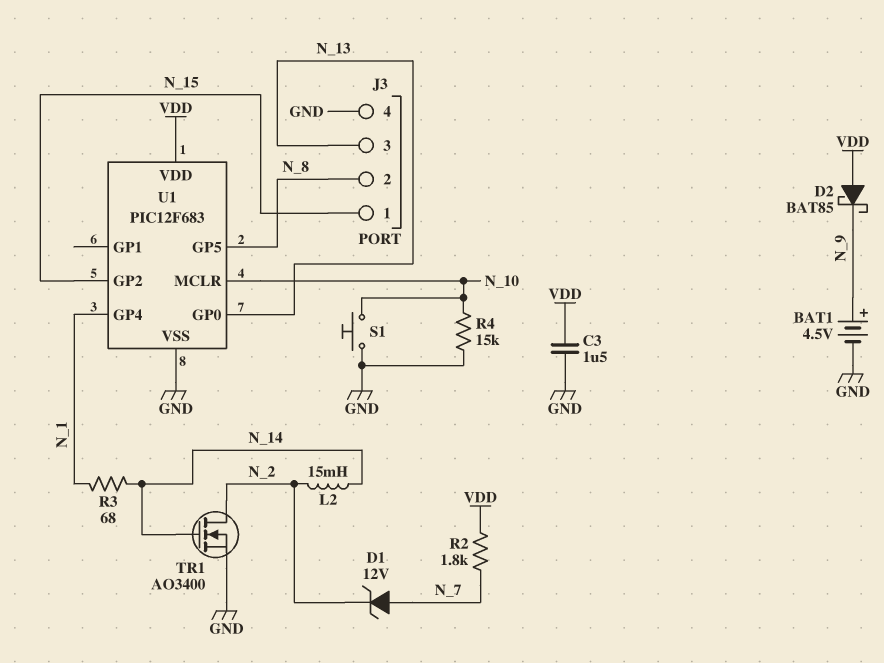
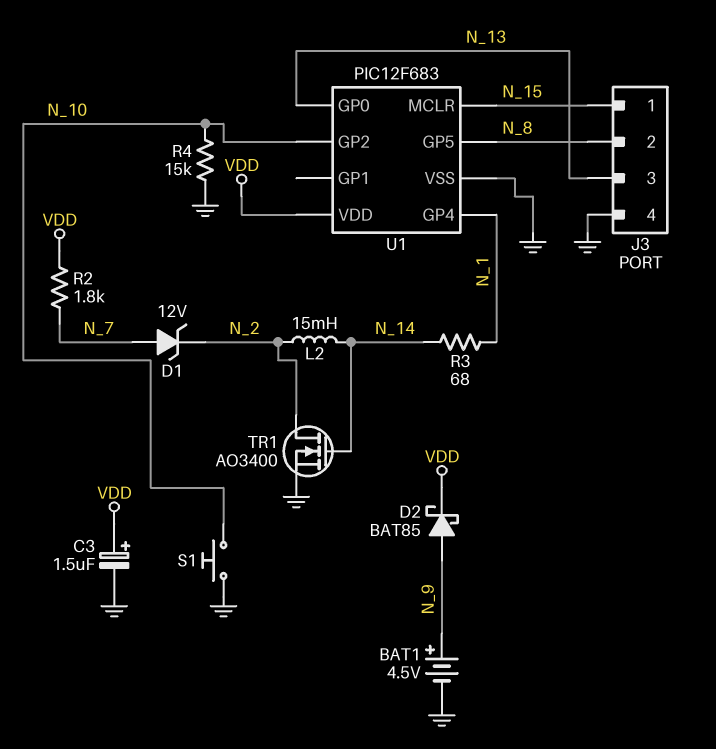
C3: 1.5uF (GND, VDD) -> 1.5uF (plus VDD, minus GND)
D2: schottky BAT85 (A VDD, K N_9) -> schottky BAT85 (A N_9, K VDD)
U1 pin GP2: N_15 -> N_10
U1 pin MCLR: N_10 -> N_15

